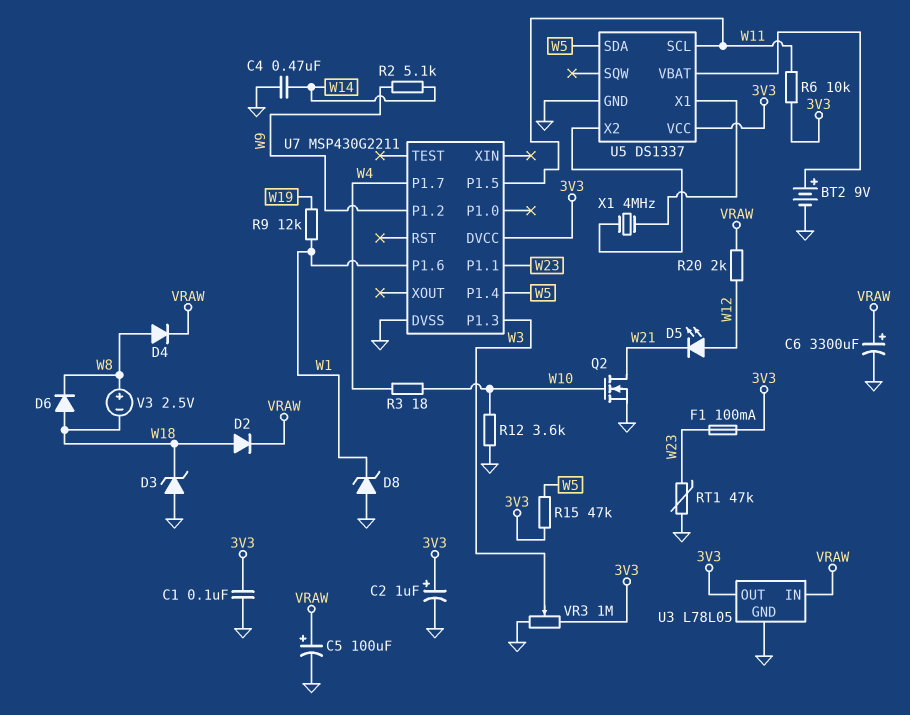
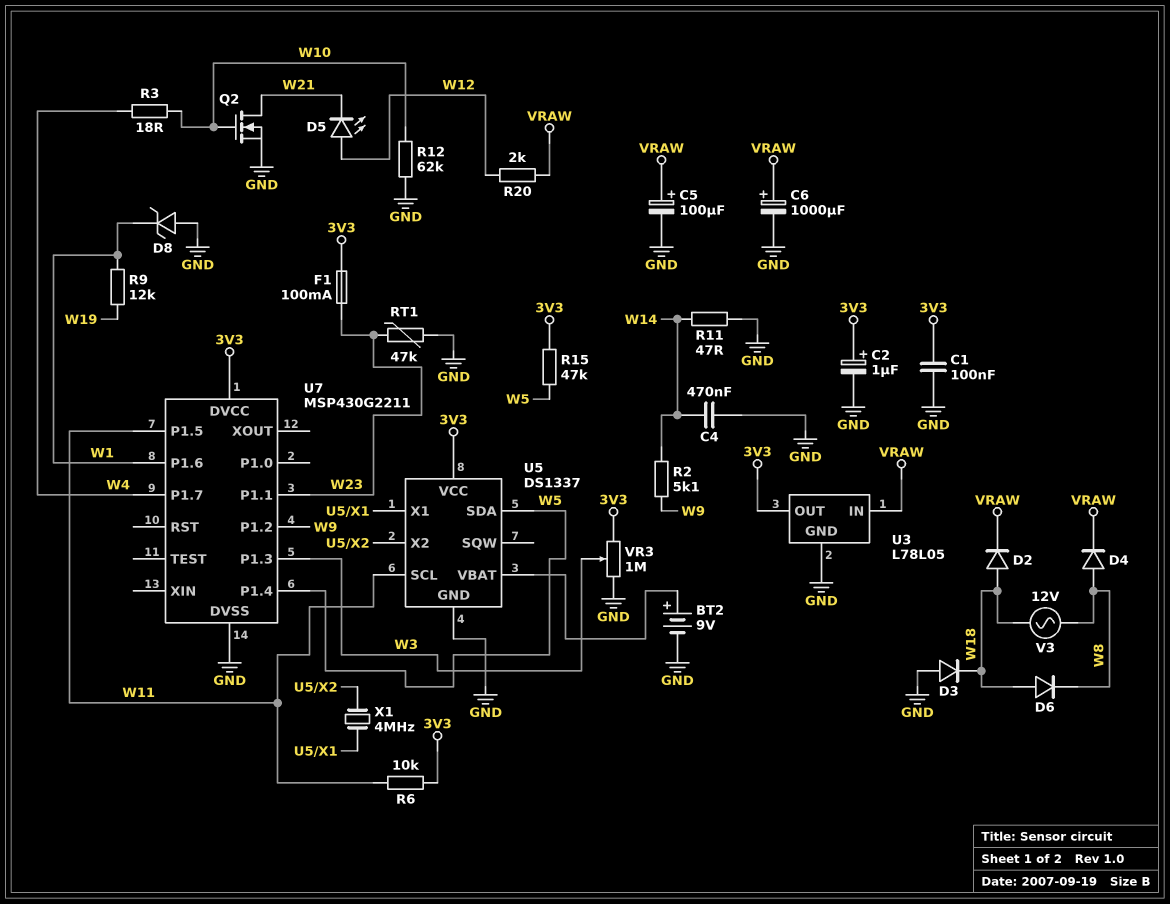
C6: 3300uF (plus VRAW, minus GND) -> 1000uF (plus VRAW, minus GND)
D3: zener (A GND, K W18) -> diode (A GND, K W18)
R11: none -> 47 (GND, W14)
R12: 3.6k (GND, W10) -> 62k (GND, W10)
V3: 2.5V (plus W8, minus W18) -> AC 12V (W8, W18)

